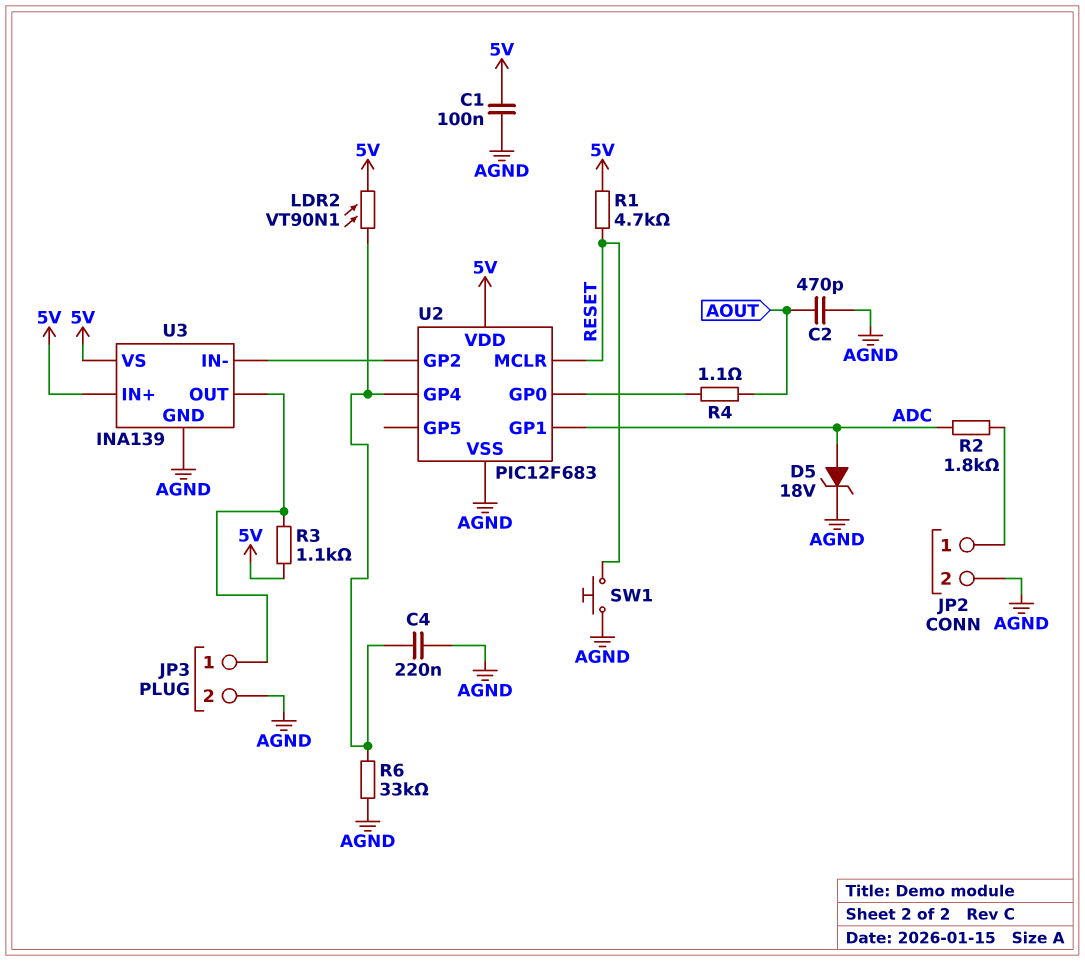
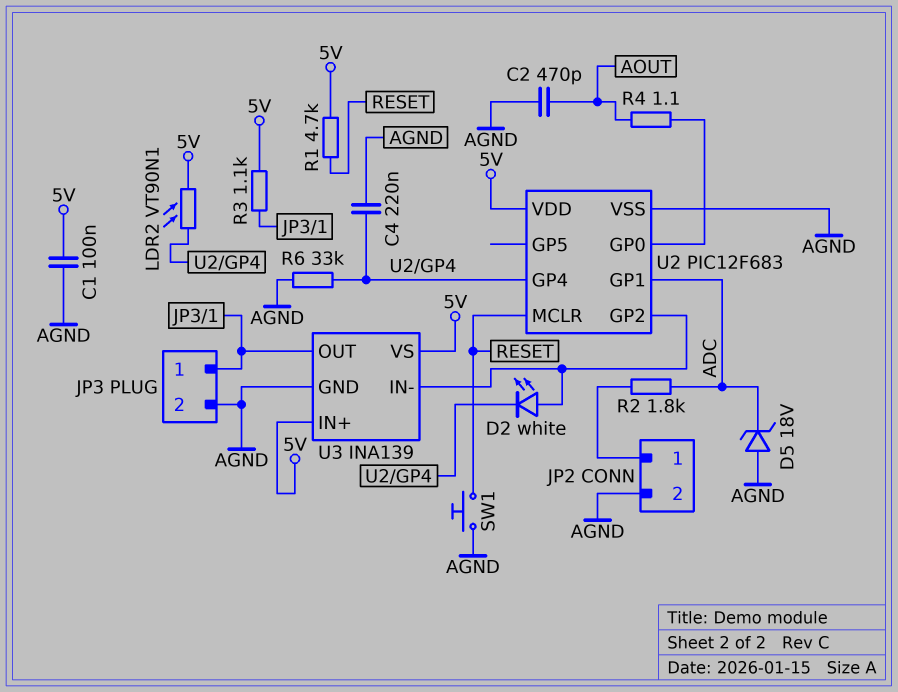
D2: none -> LED white (A U2/GP2, K U2/GP4)
D5: zener 18V (A ADC, K AGND) -> zener 18V (A AGND, K ADC)

